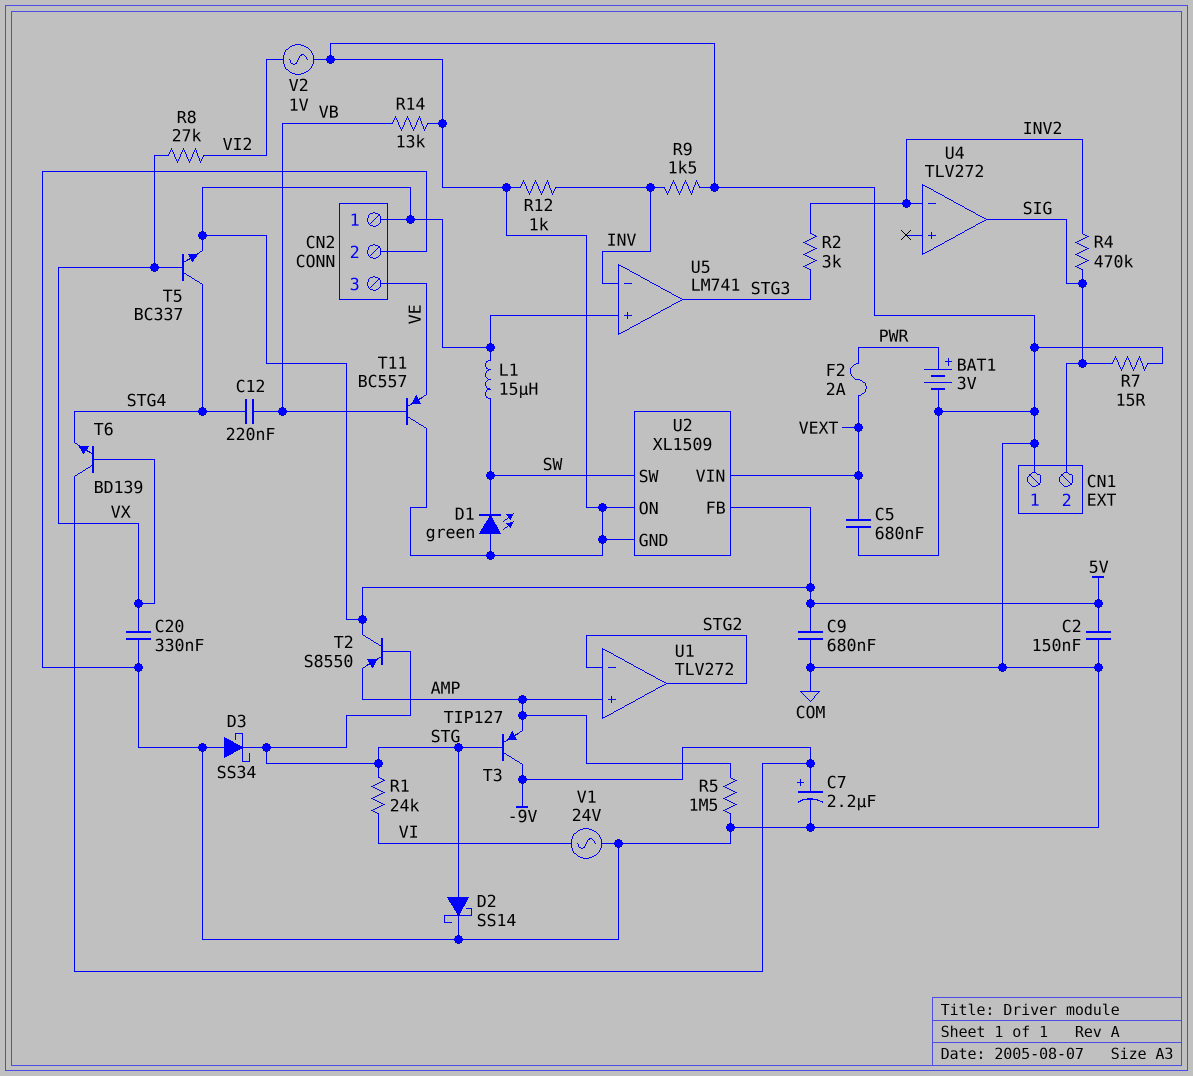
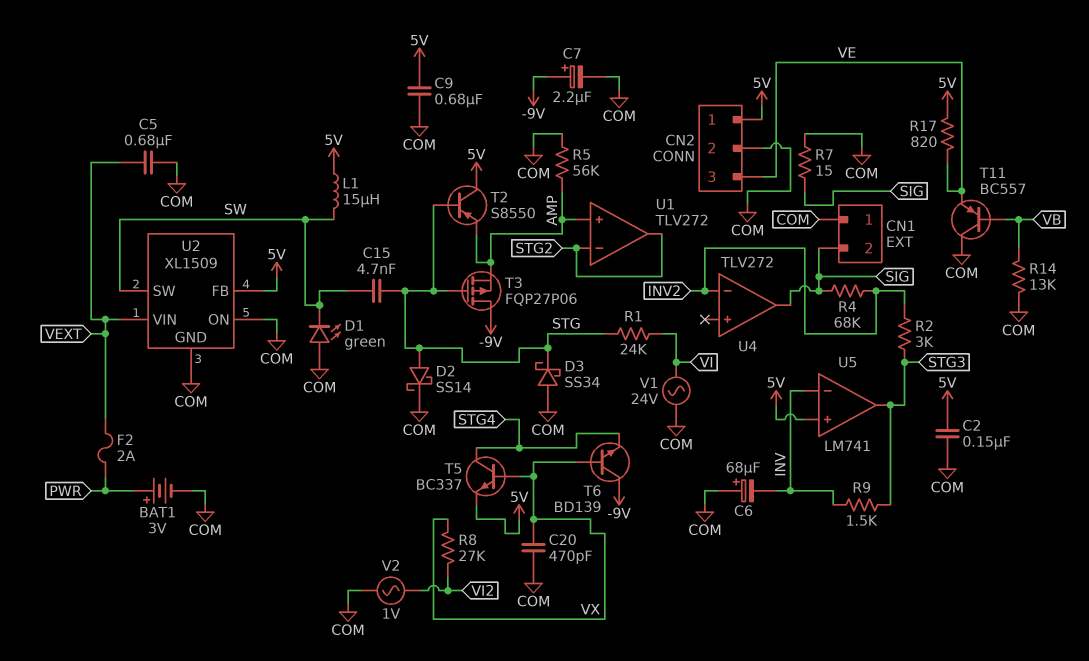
C6: none -> 68uF (plus COM, minus INV)
C12: 220nF (STG4, VB) -> none
C15: none -> 4.7nF (STG, SW)
C20: 330nF (COM, VX) -> 470pF (COM, VX)
R4: 470k (INV2, SIG) -> 68k (INV2, SIG)
R5: 1.5M (AMP, COM) -> 56k (AMP, COM)
R9: 1.5k (COM, INV) -> 1.5k (INV, STG3)
R12: 1k (COM, INV) -> none
R17: none -> 820 (5V, VE)
T3: PNP TIP127 (B STG, C -9V, E AMP) -> PMOS FQP27P06 (G STG, D -9V, S AMP)

